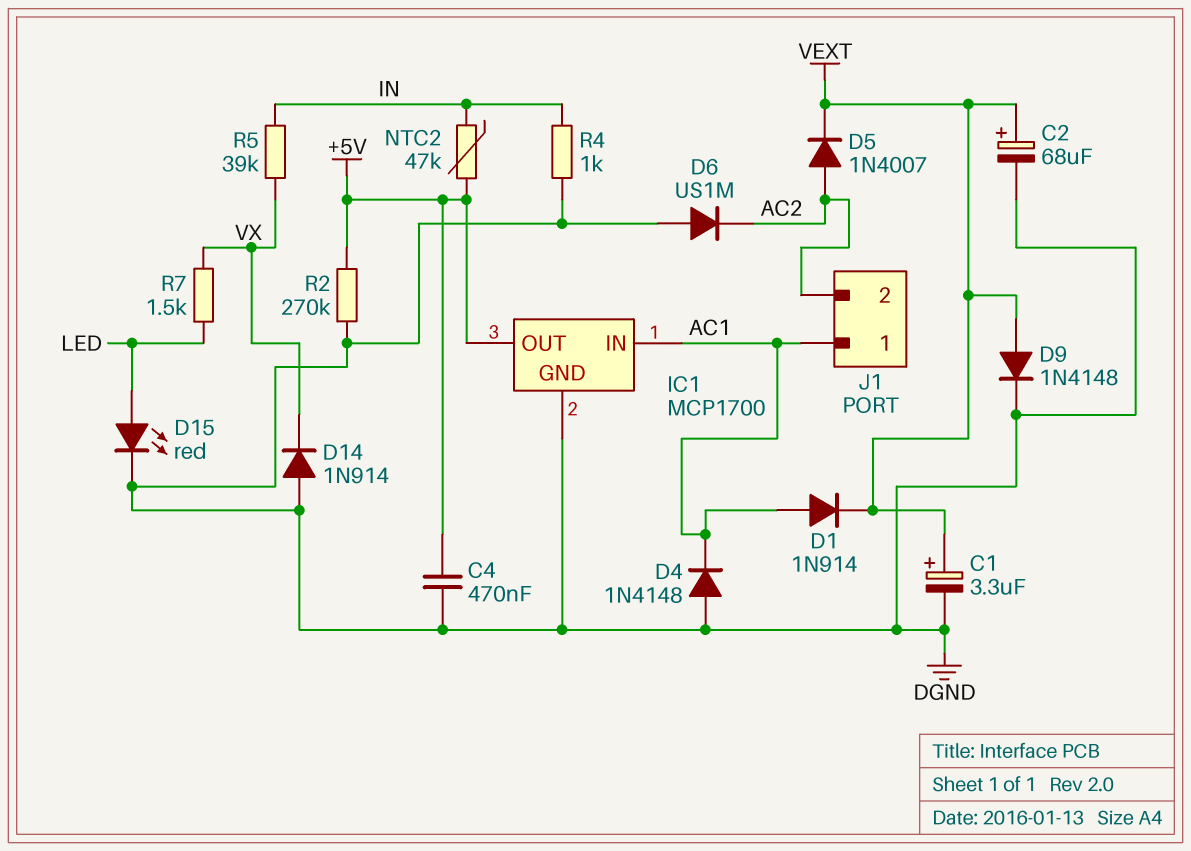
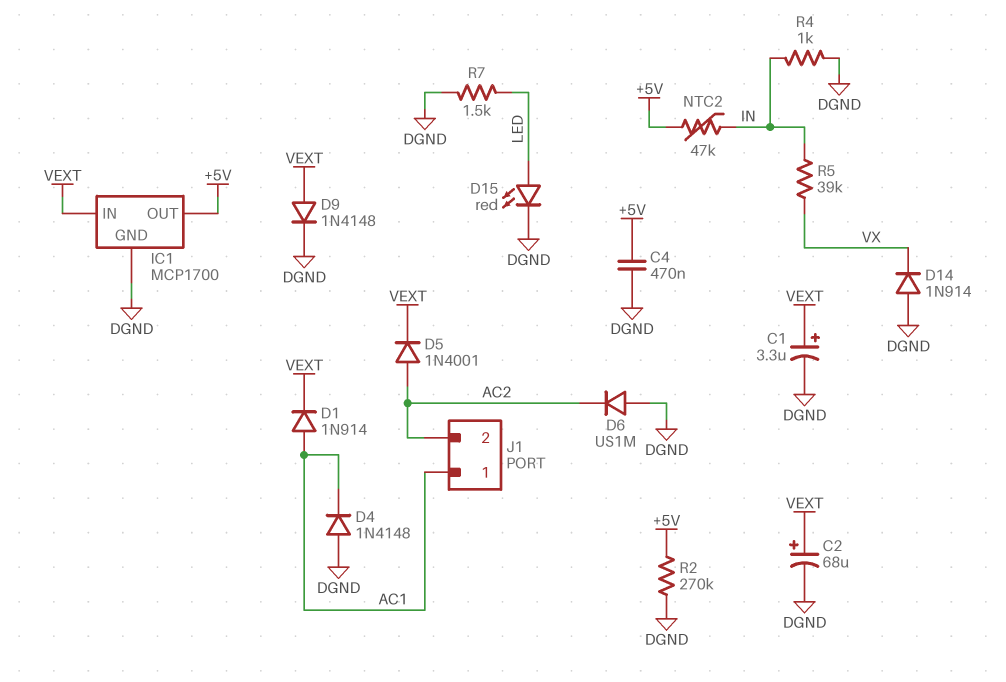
D5: diode 1N4007 (A AC2, K VEXT) -> diode 1N4001 (A AC2, K VEXT)
IC1 pin IN: AC1 -> VEXT
R7: 1.5k (LED, VX) -> 1.5k (DGND, LED)

